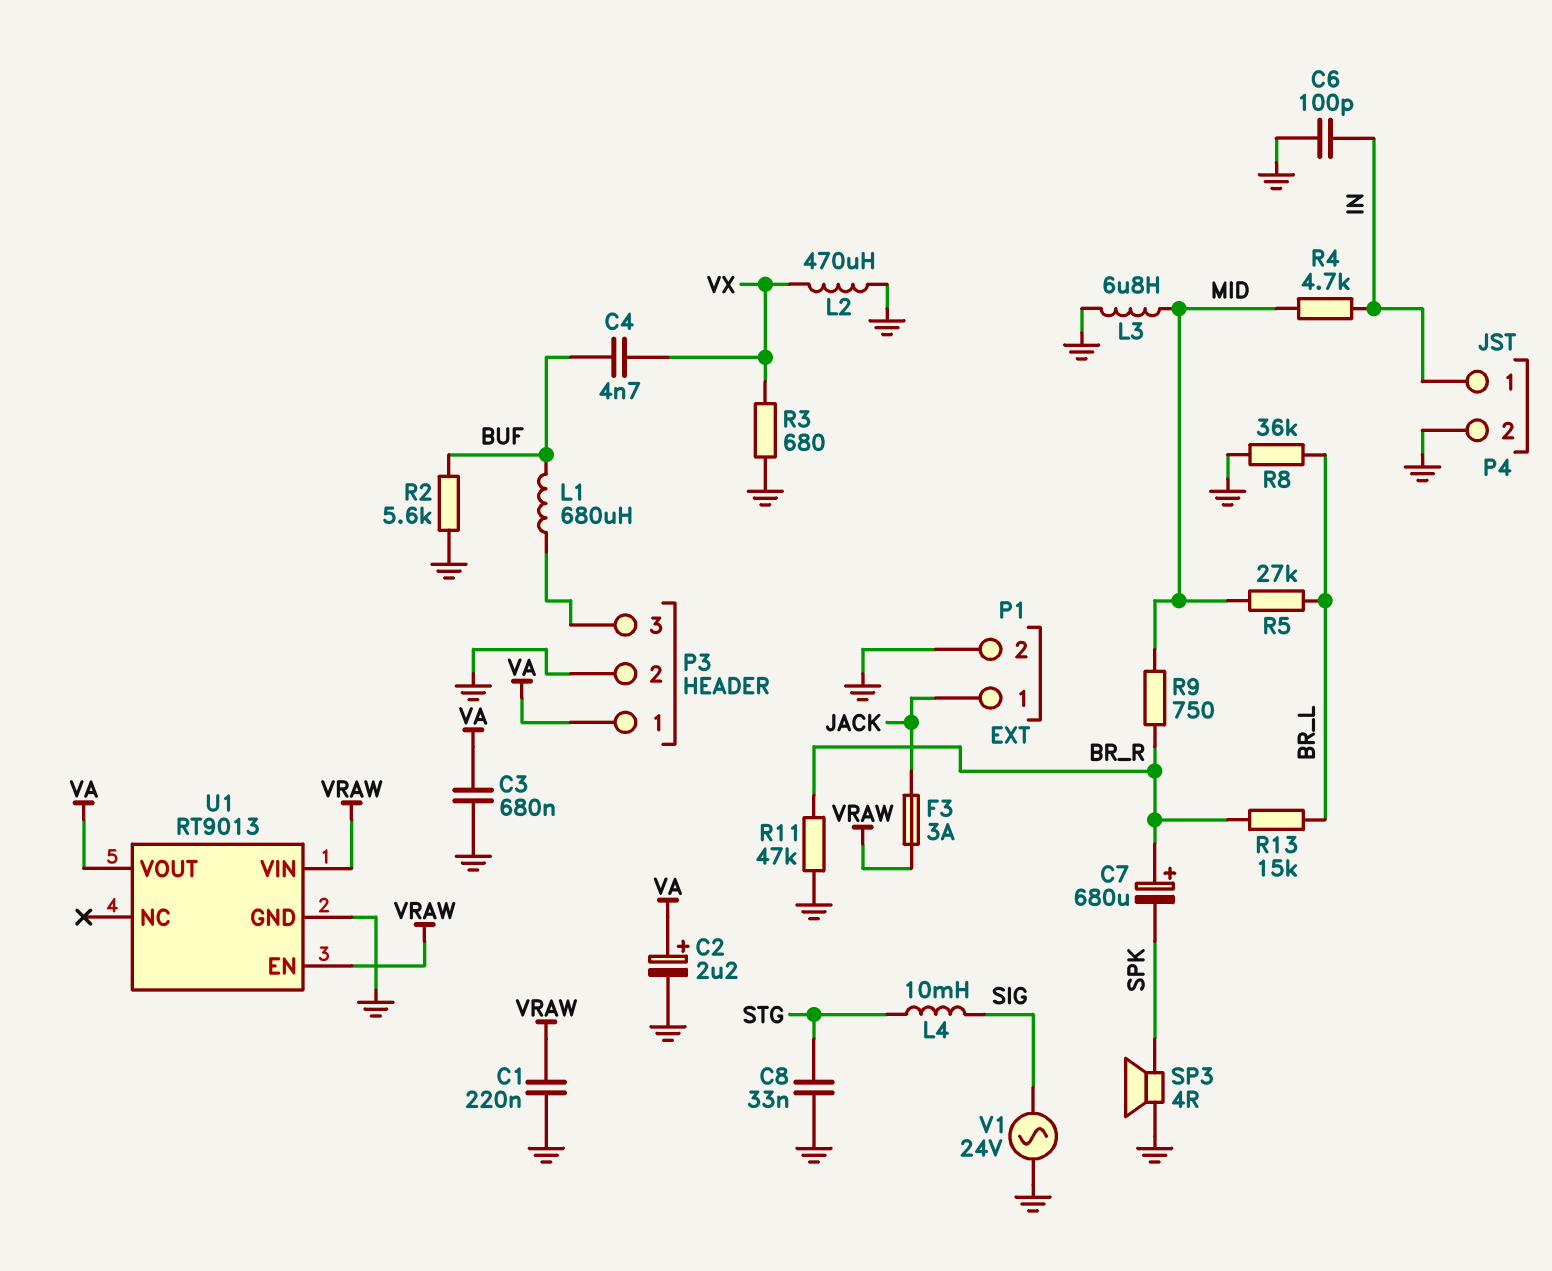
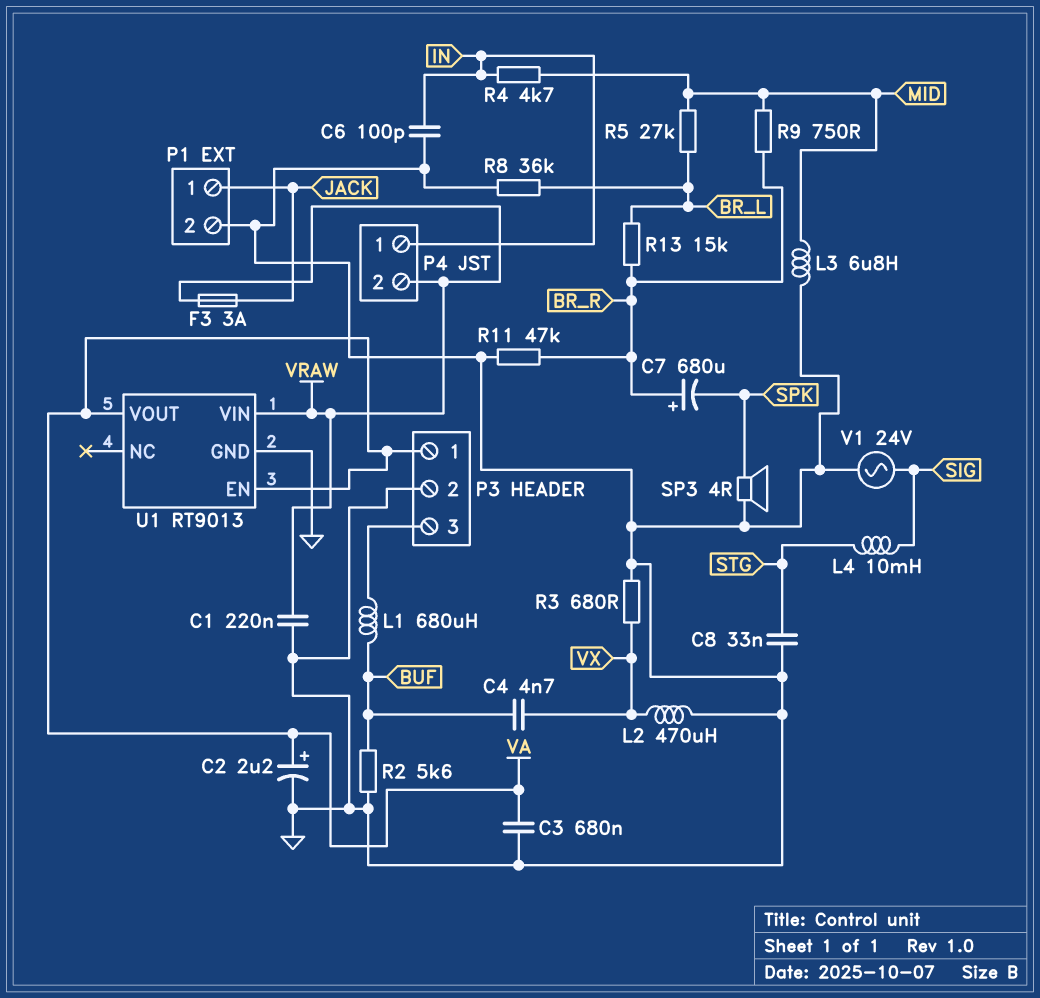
P4 pin 2: GND -> VRAW
U1 pin EN: VRAW -> VA

